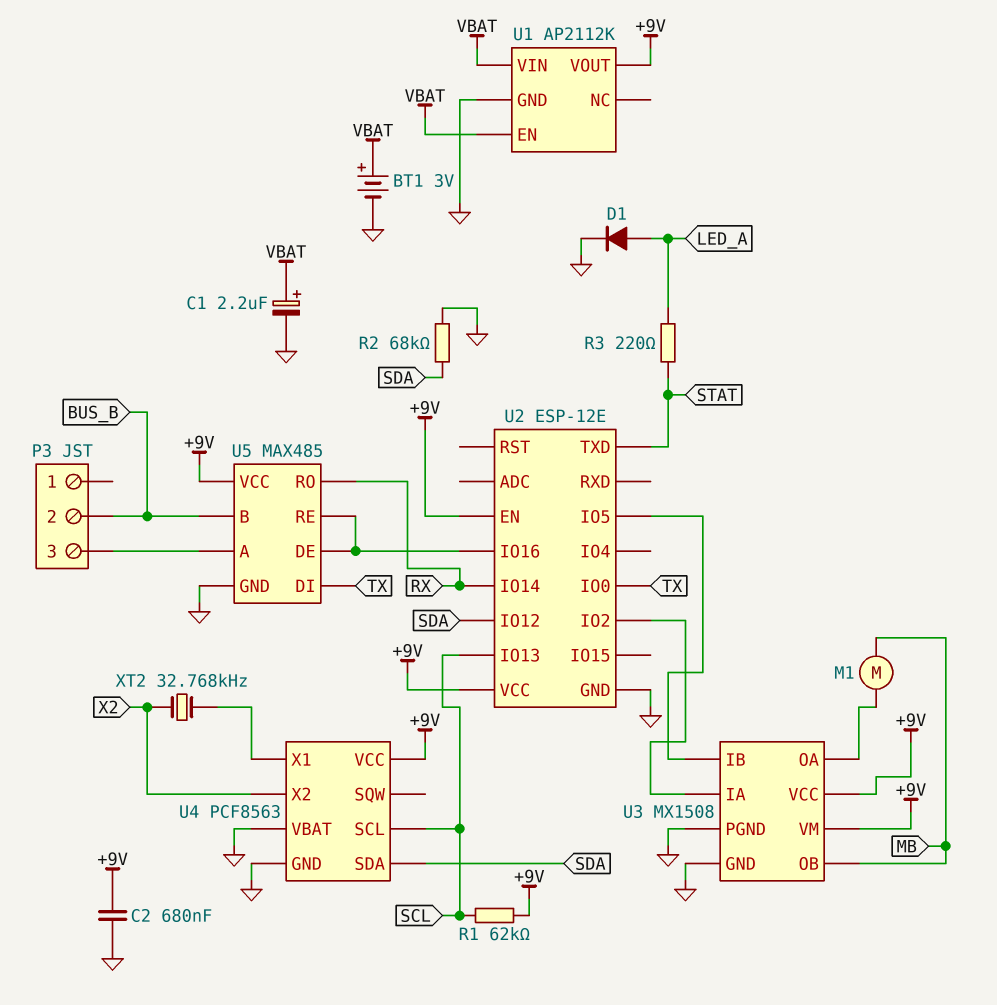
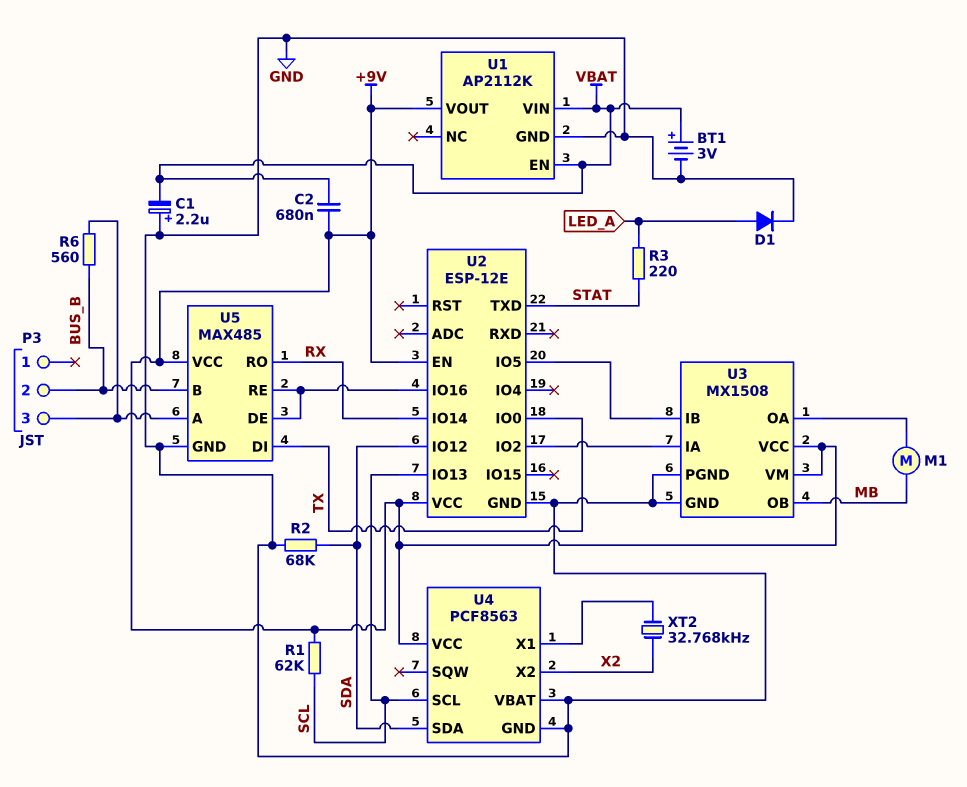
C1: 2.2uF (plus VBAT, minus GND) -> 2.2uF (plus GND, minus VBAT)
C2: 680nF (+9V, GND) -> 680nF (+9V, VBAT)
R6: none -> 560 (BUS_B, P3/3)

